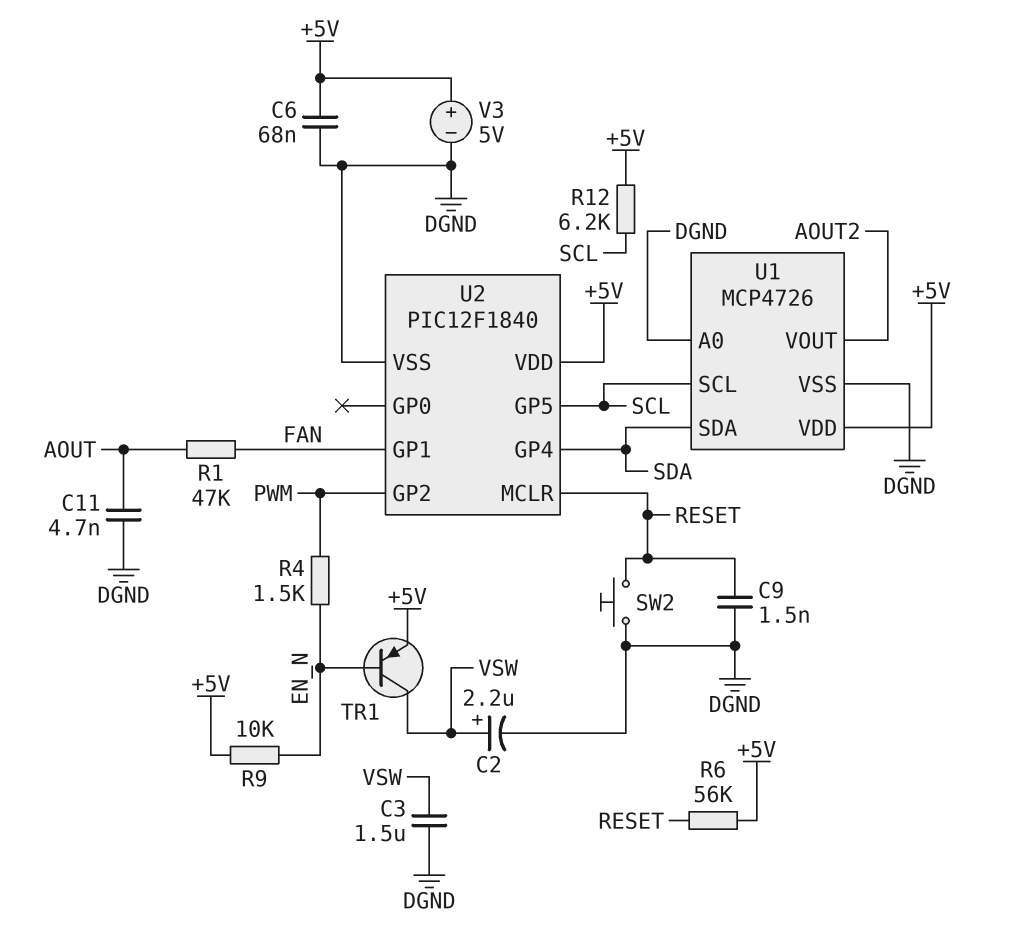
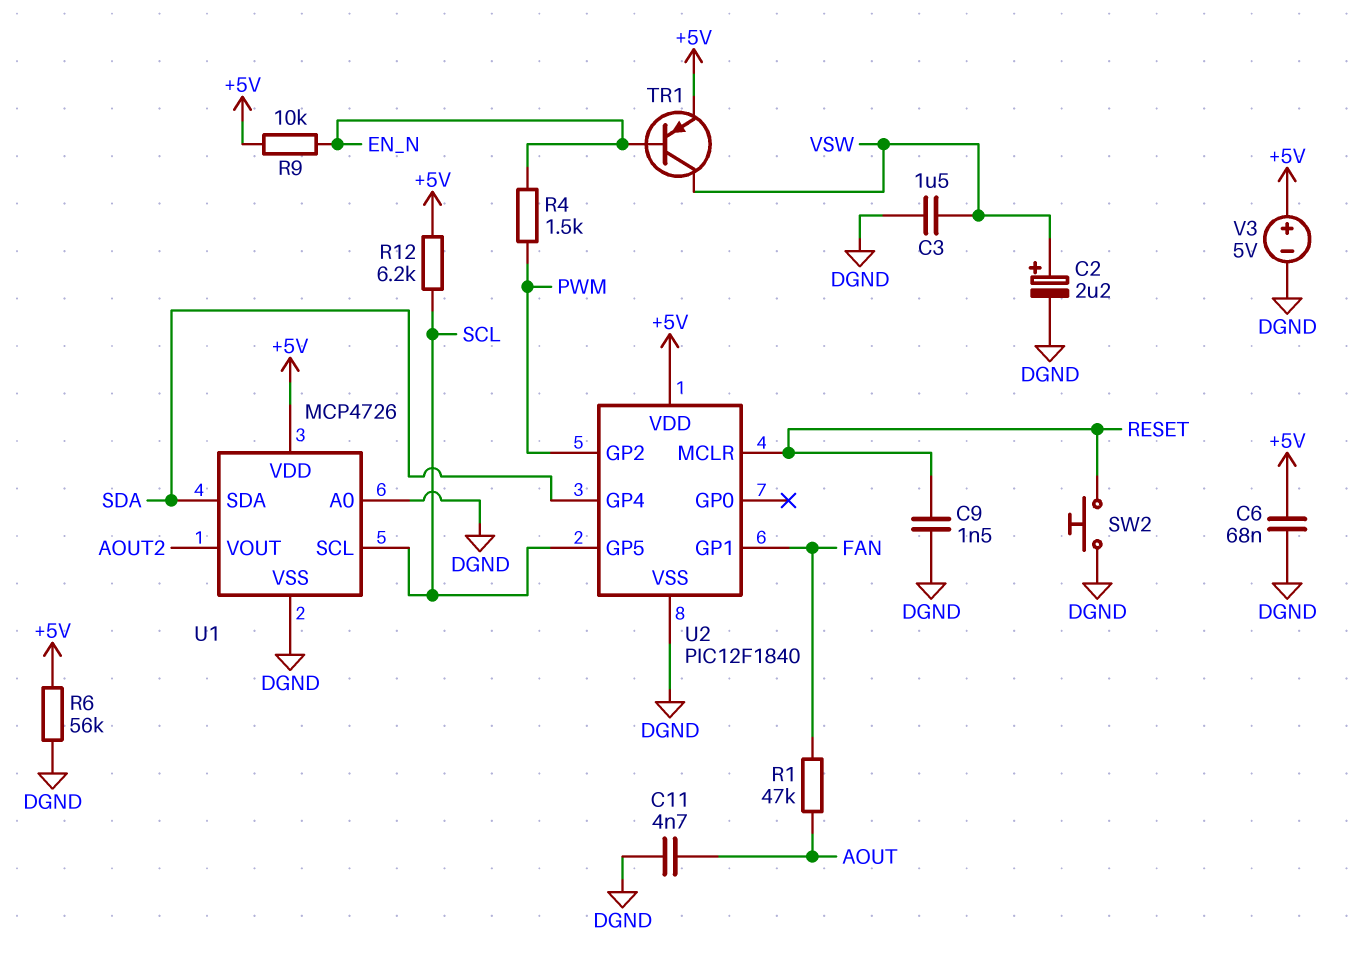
R6: 56k (+5V, RESET) -> 56k (+5V, DGND)

